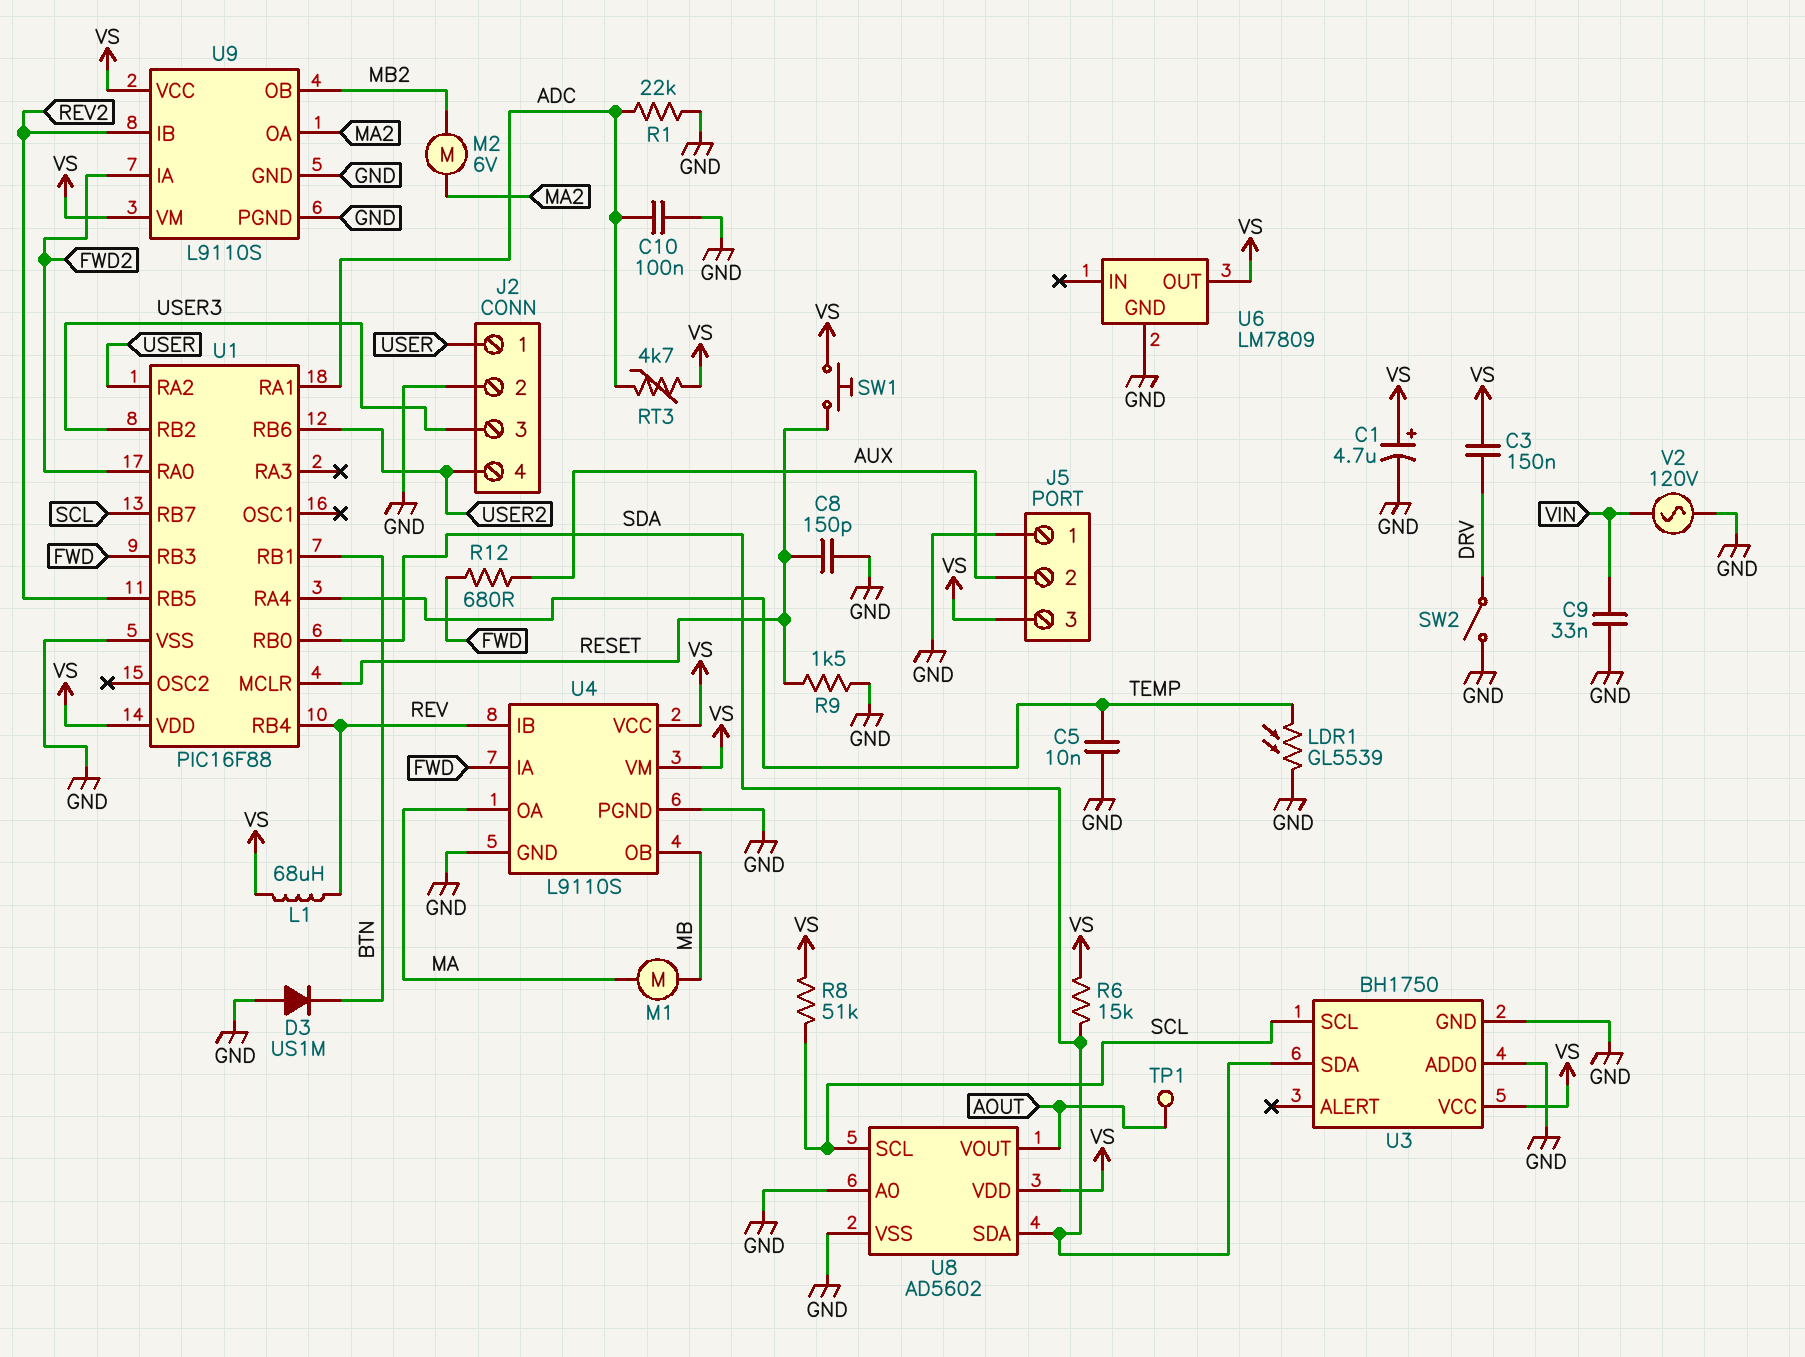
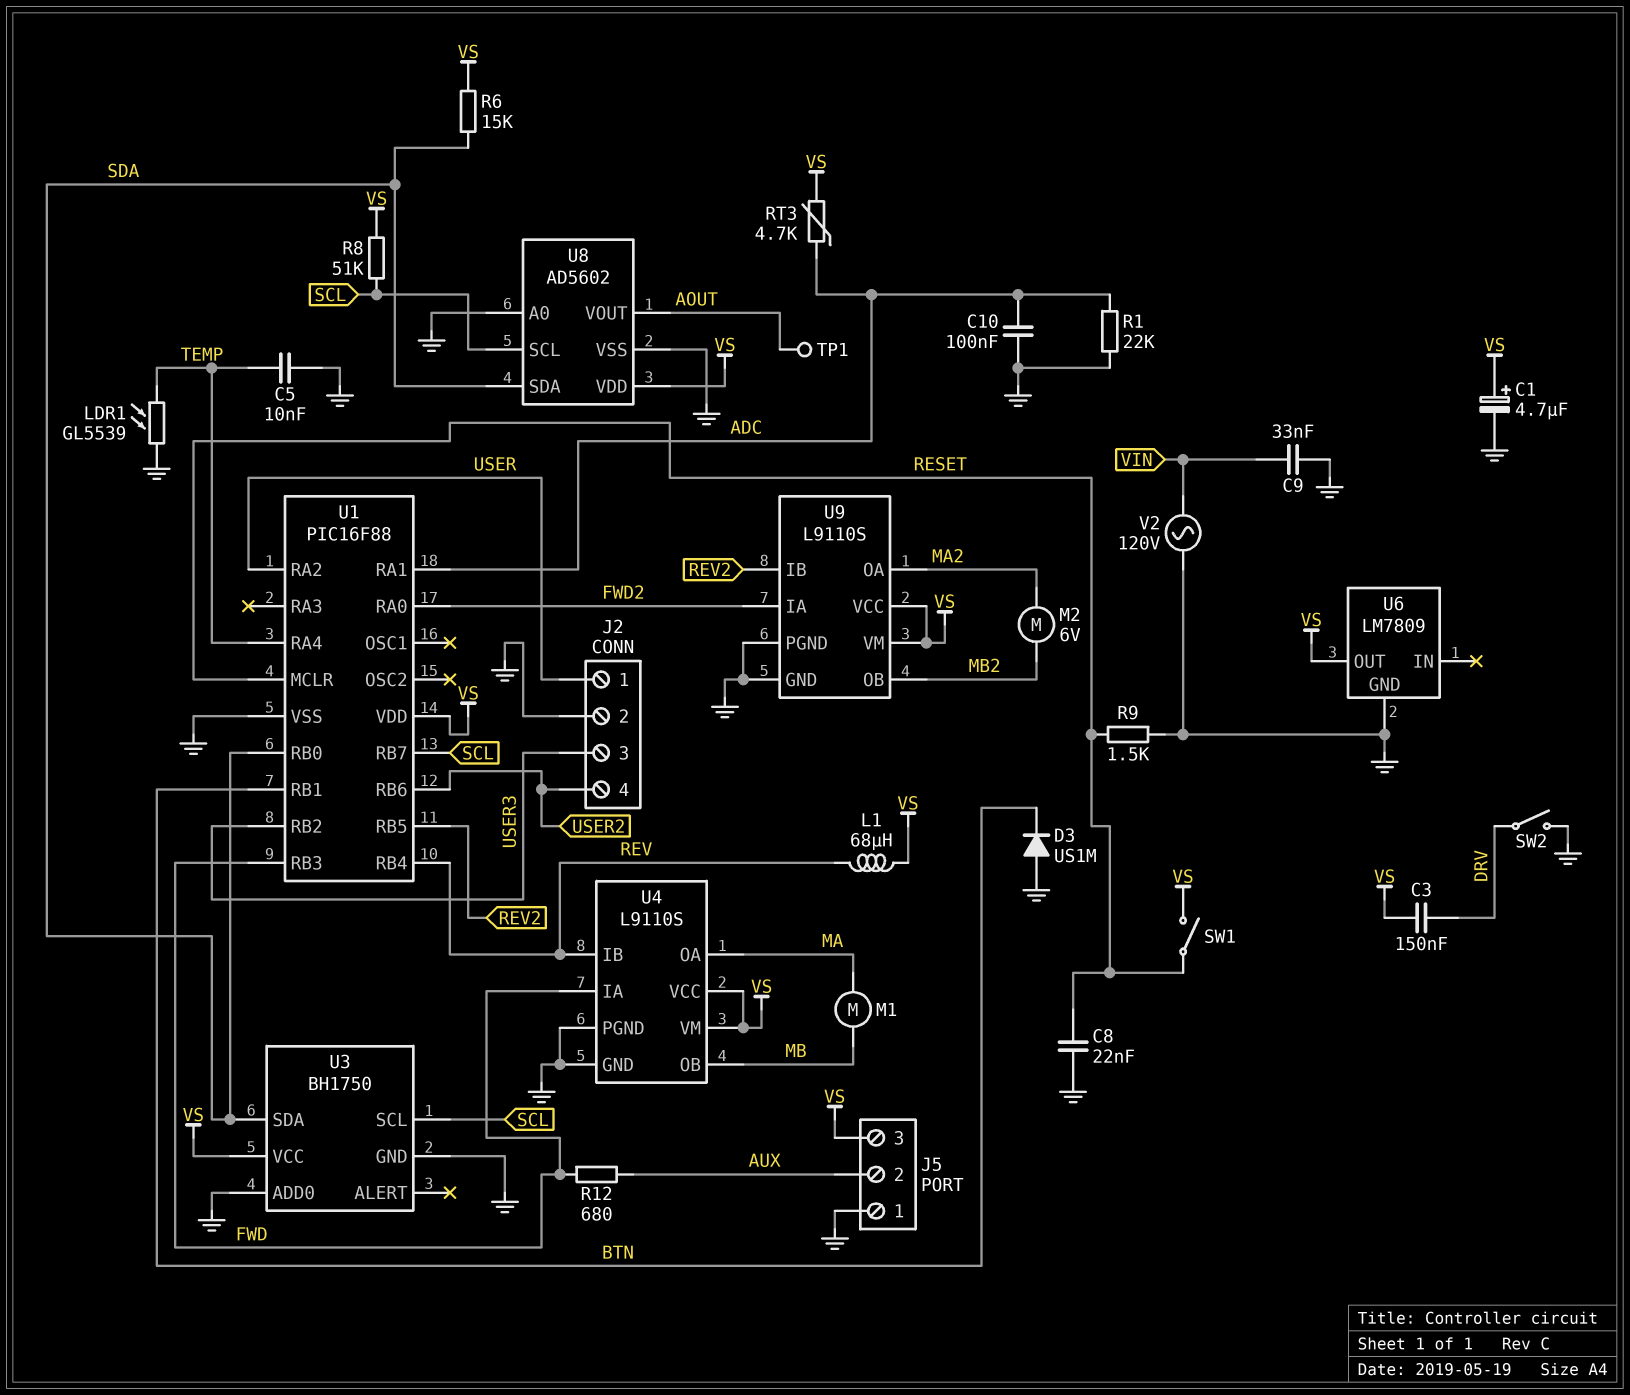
C8: 150pF (GND, RESET) -> 22nF (GND, RESET)
SW1: button (RESET, VS) -> switch (RESET, VS)

